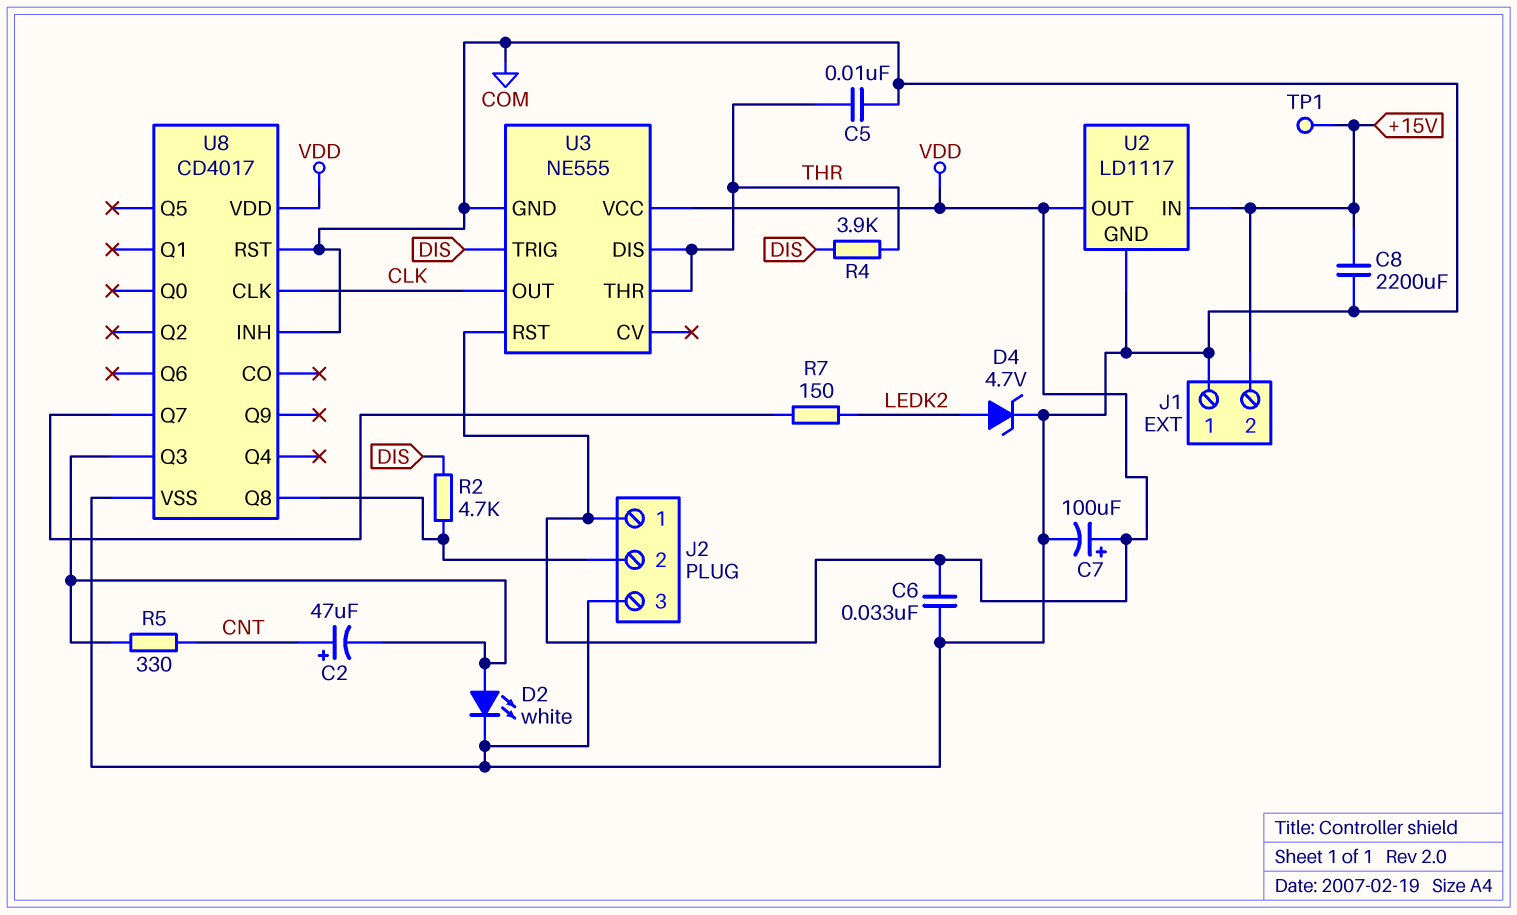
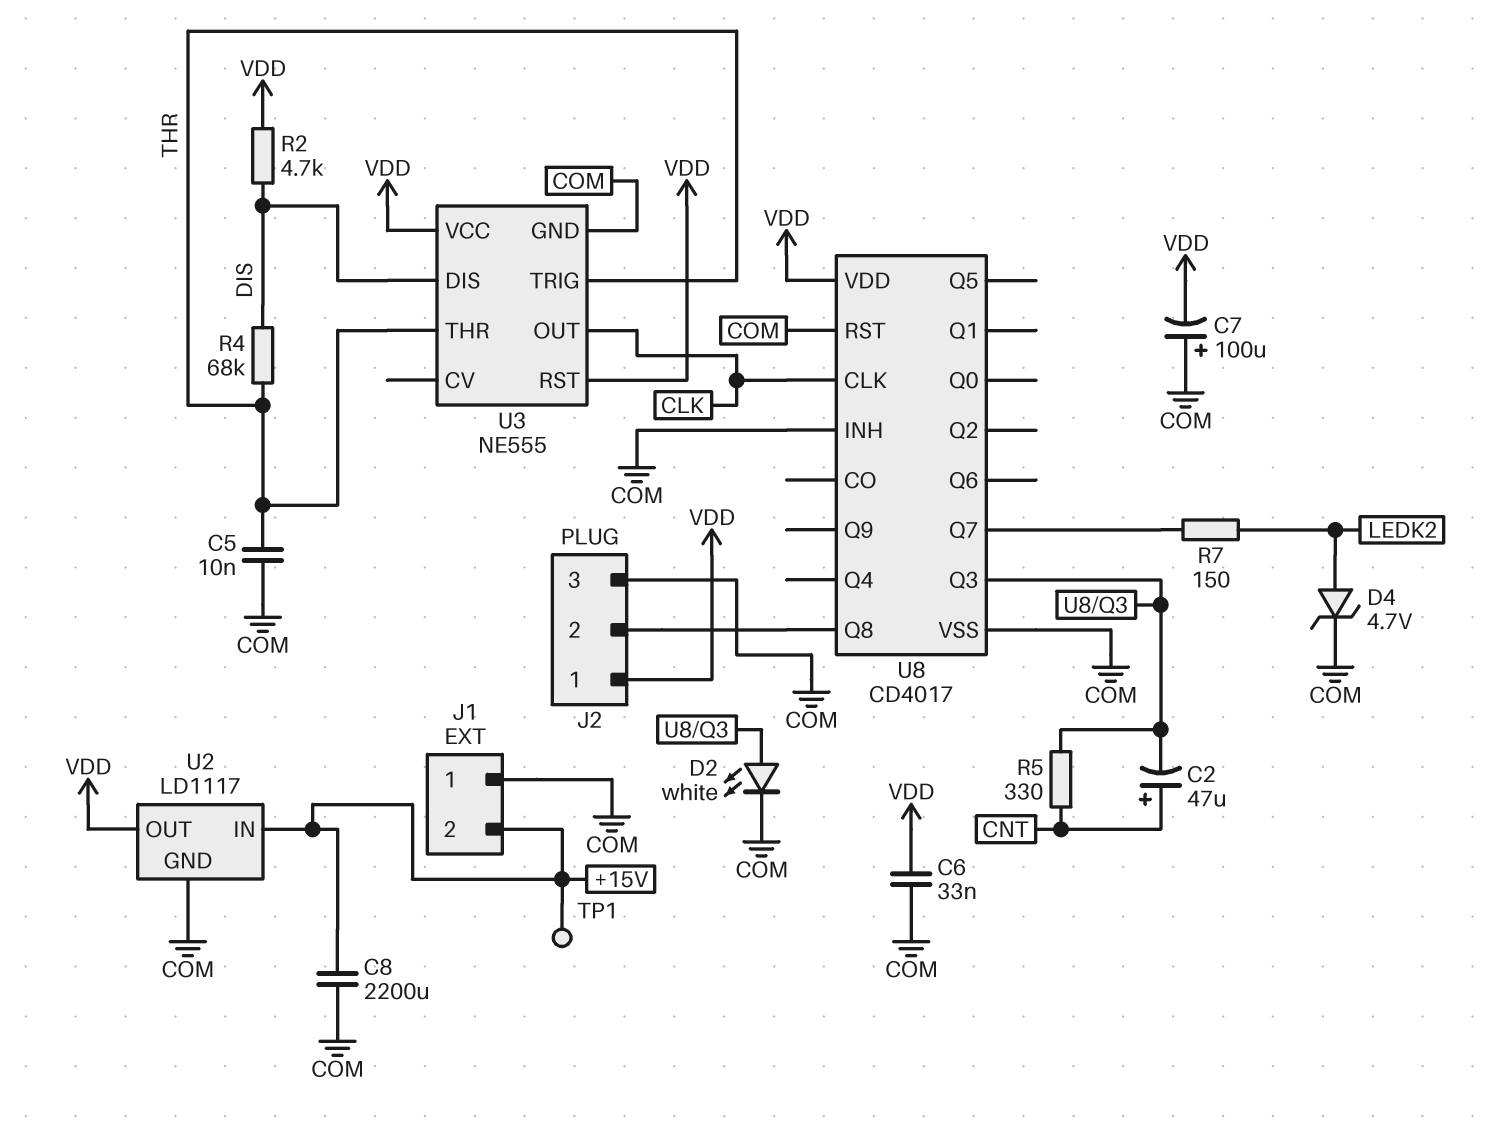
C7: 100uF (plus VDD, minus COM) -> 100uF (plus COM, minus VDD)
R2: 4.7k (DIS, J2/2) -> 4.7k (DIS, VDD)
R4: 3.9k (DIS, THR) -> 68k (DIS, THR)
U3 pin DIS: THR -> DIS
U3 pin TRIG: DIS -> THR

